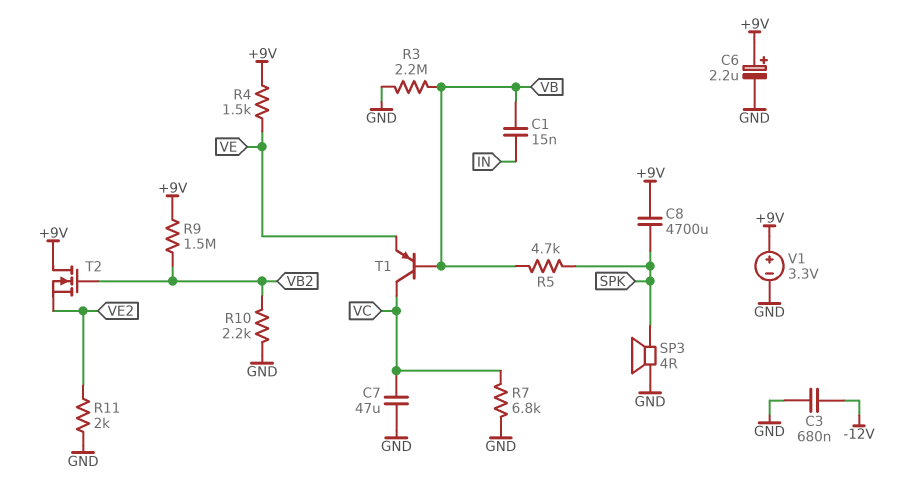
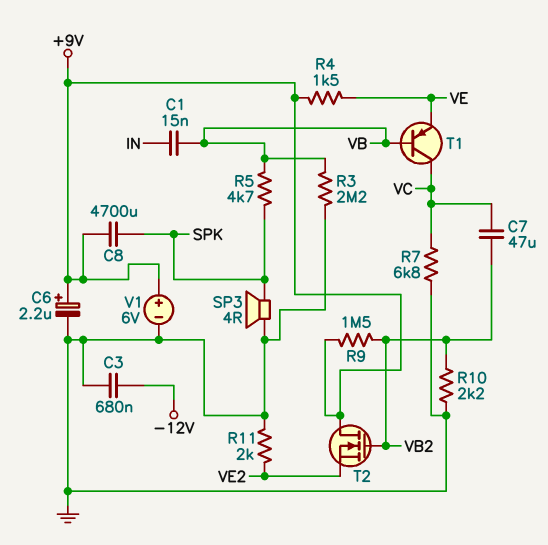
C7: 47uF (GND, VC) -> 47uF (VB2, VC)
V1: 3.3V (plus +9V, minus GND) -> 6V (plus +9V, minus GND)

